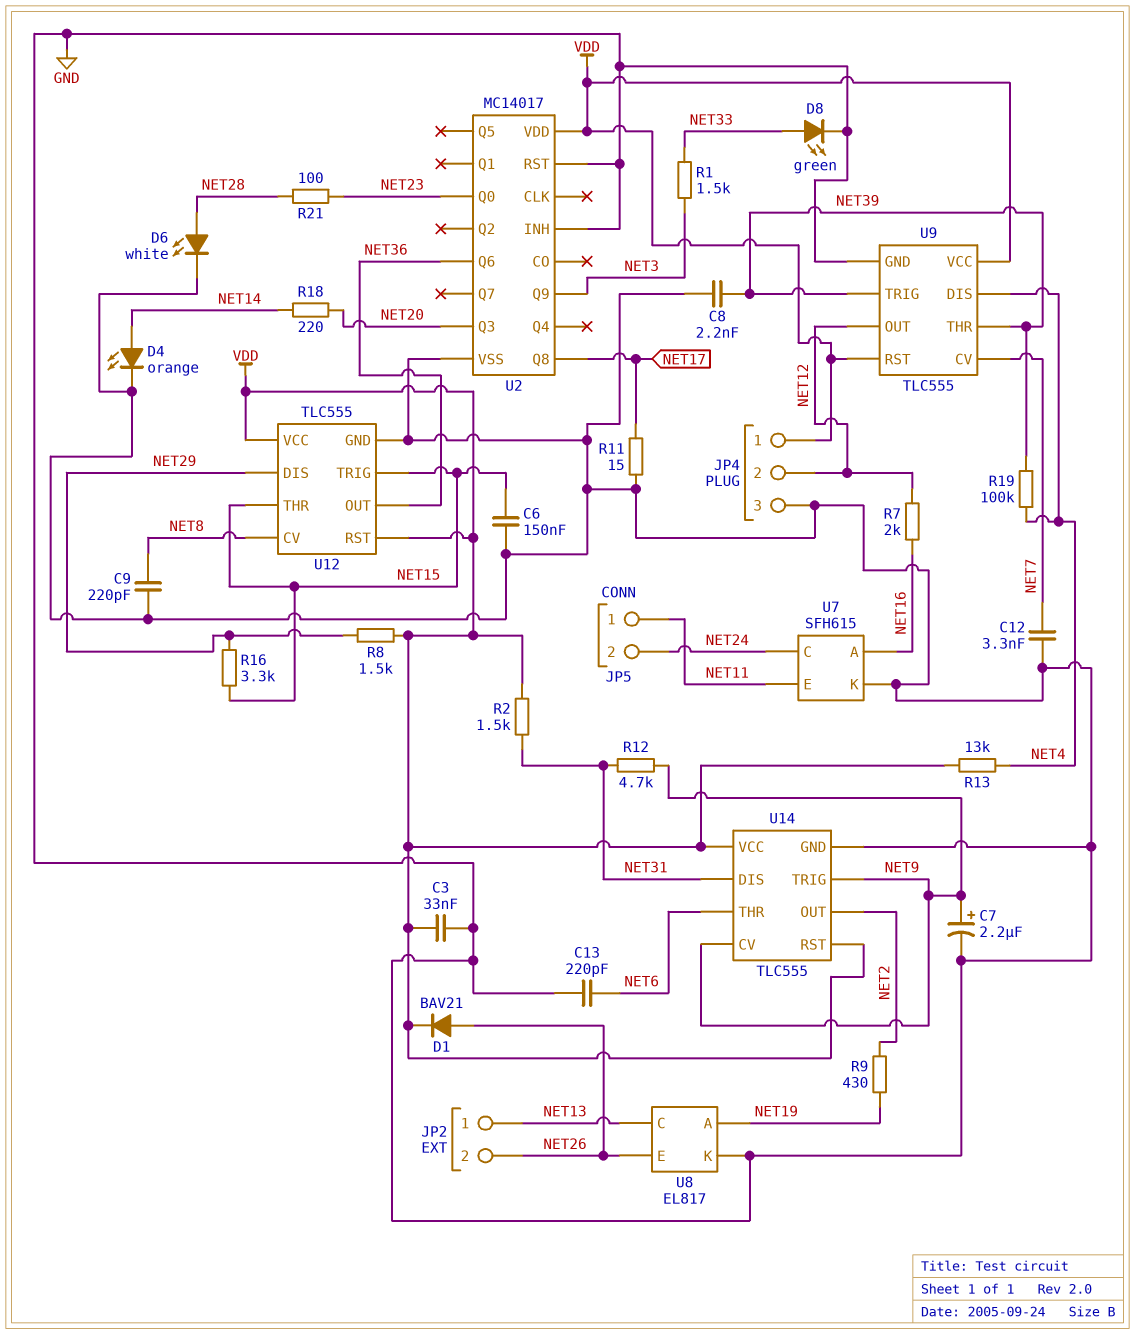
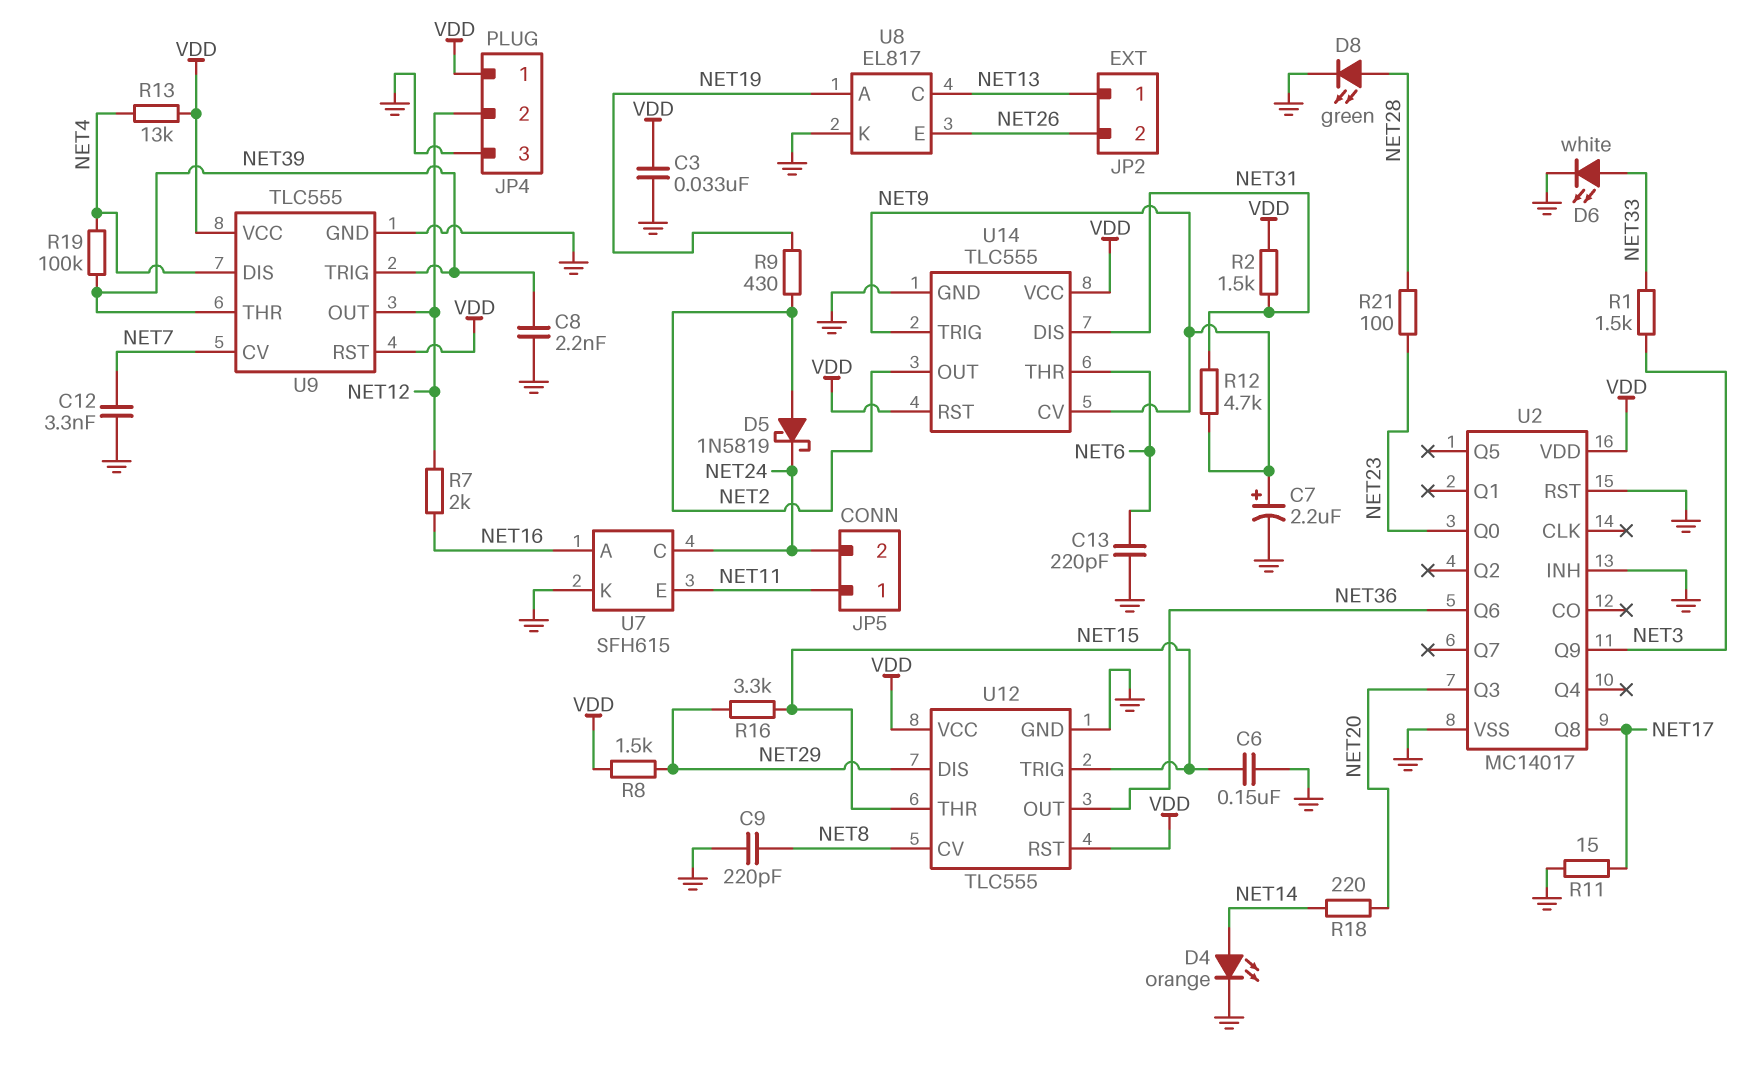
D1: diode BAV21 (A NET26, K VDD) -> none
D5: none -> schottky 1N5819 (A NET2, K NET24)
D6: LED white (A NET28, K GND) -> LED white (A NET33, K GND)
D8: LED green (A NET33, K GND) -> LED green (A NET28, K GND)

